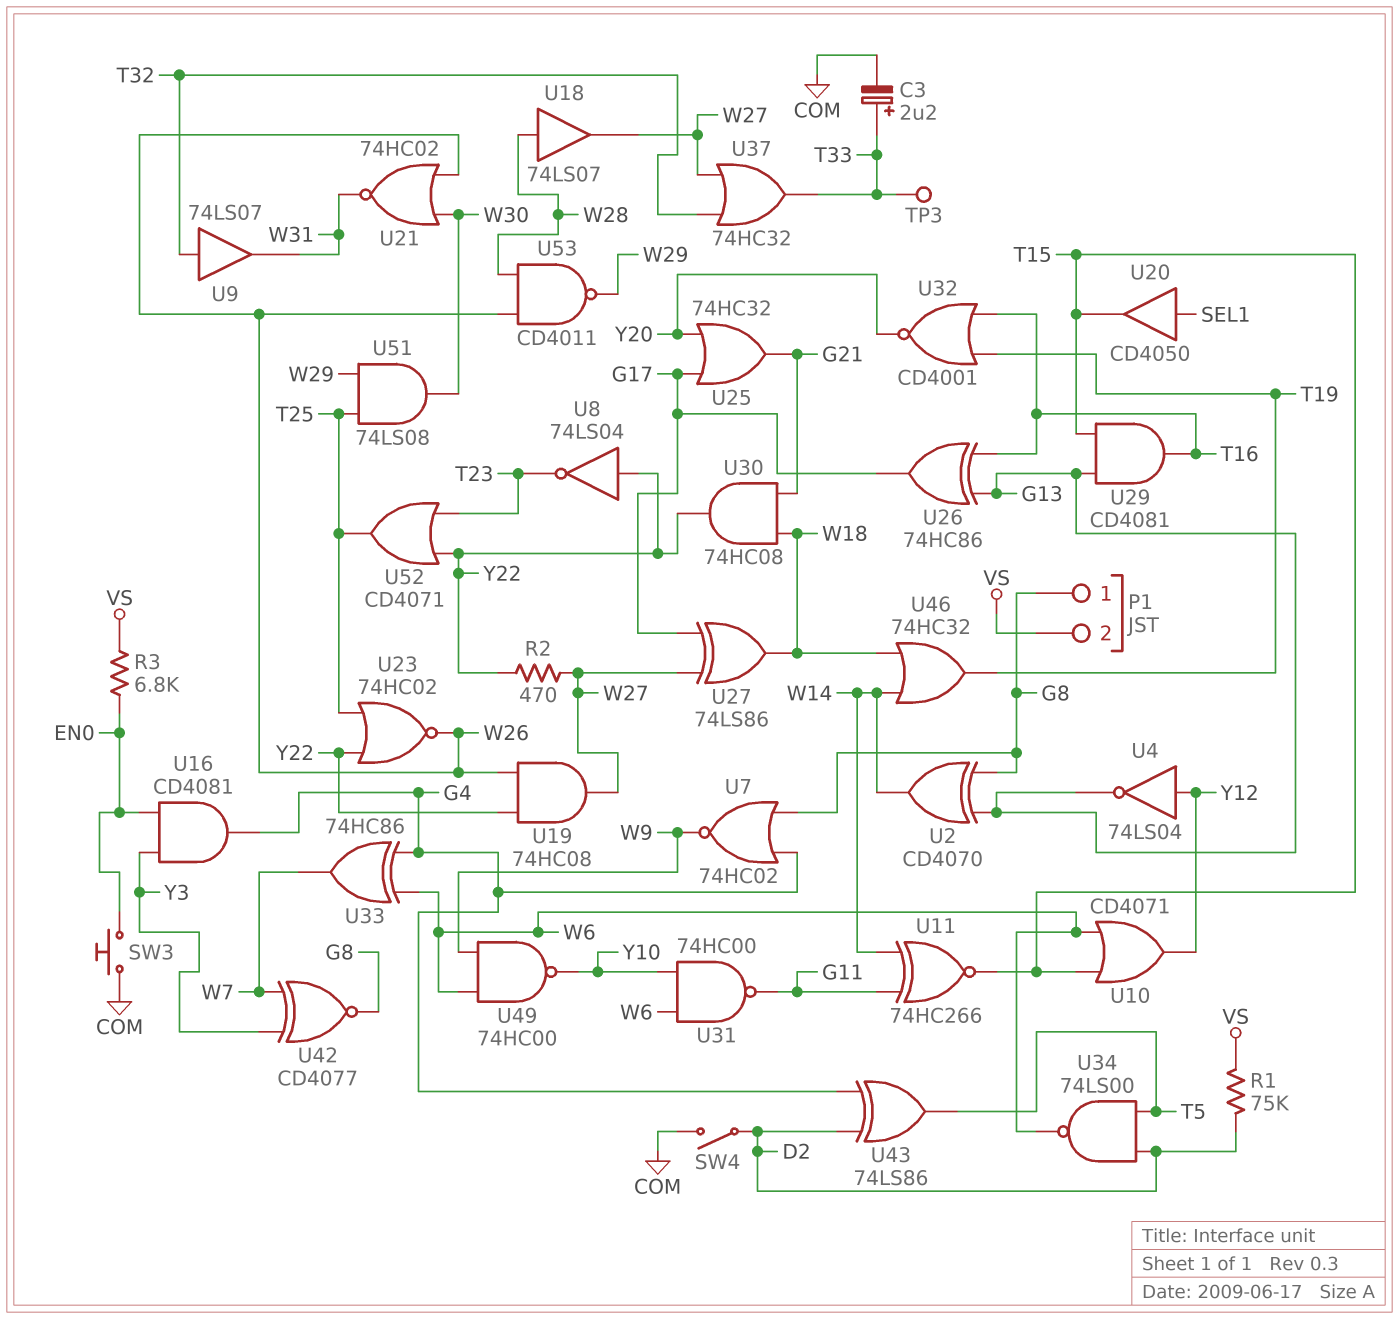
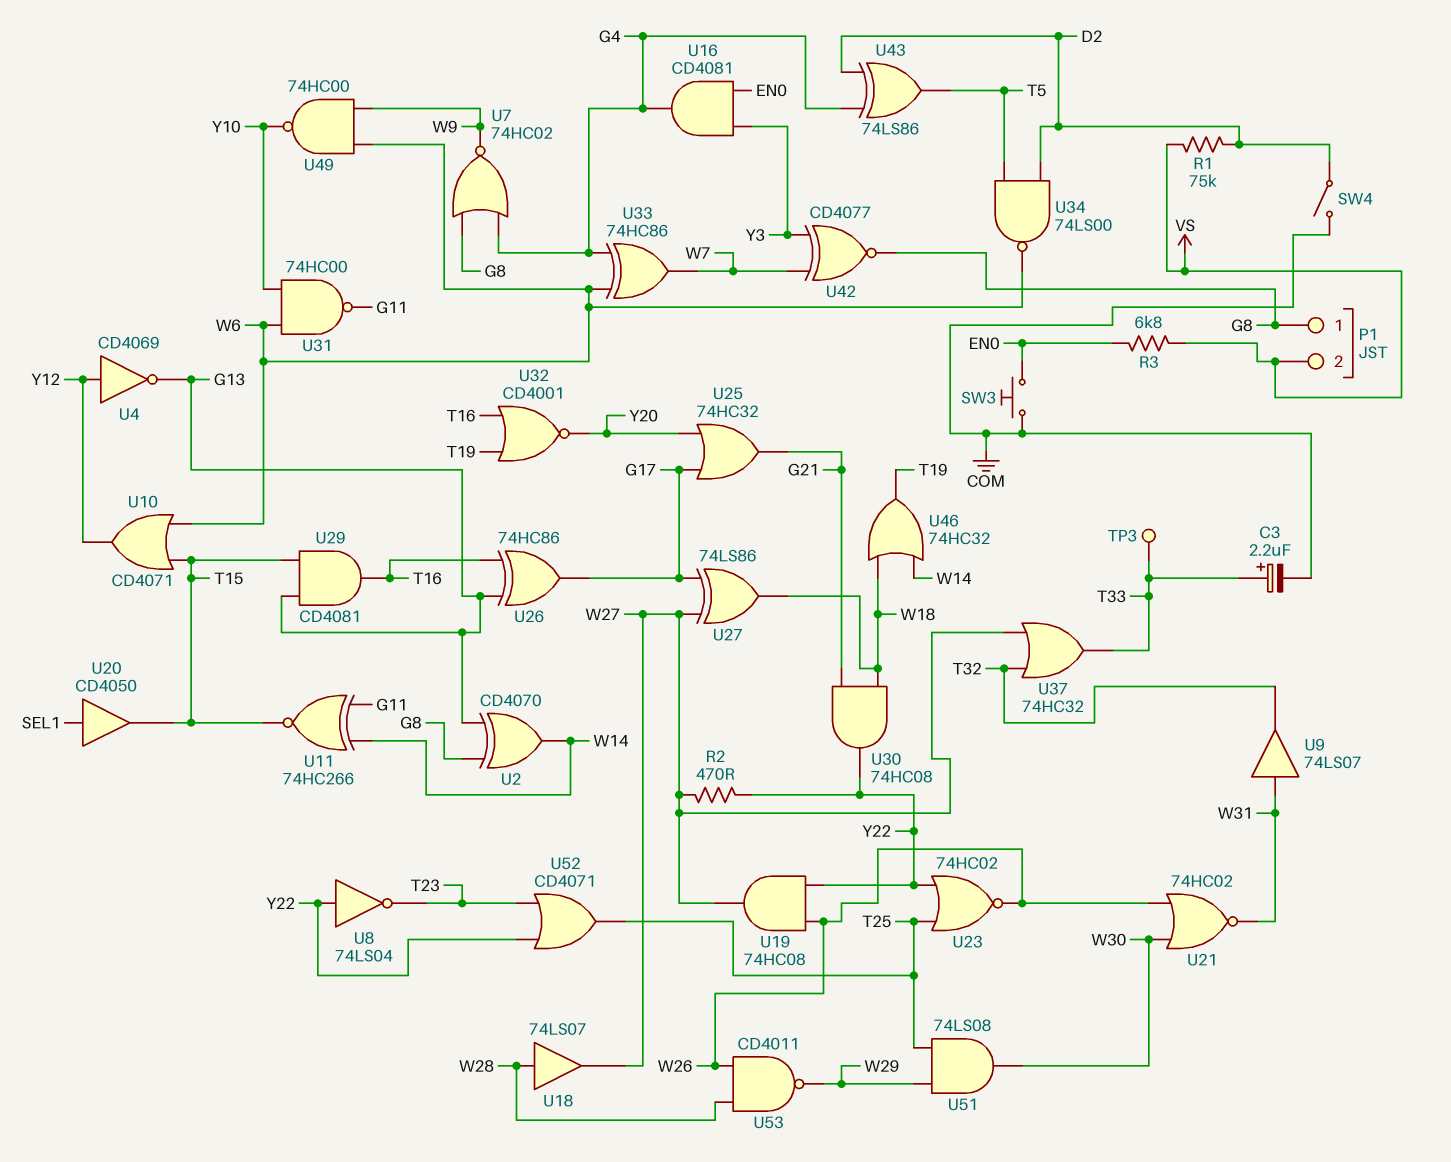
U4: NOT 74LS04 (in Y12, out G13) -> NOT CD4069 (in Y12, out G13)
U9: buffer 74LS07 (in T32, out W31) -> buffer 74LS07 (in W31, out T32)

